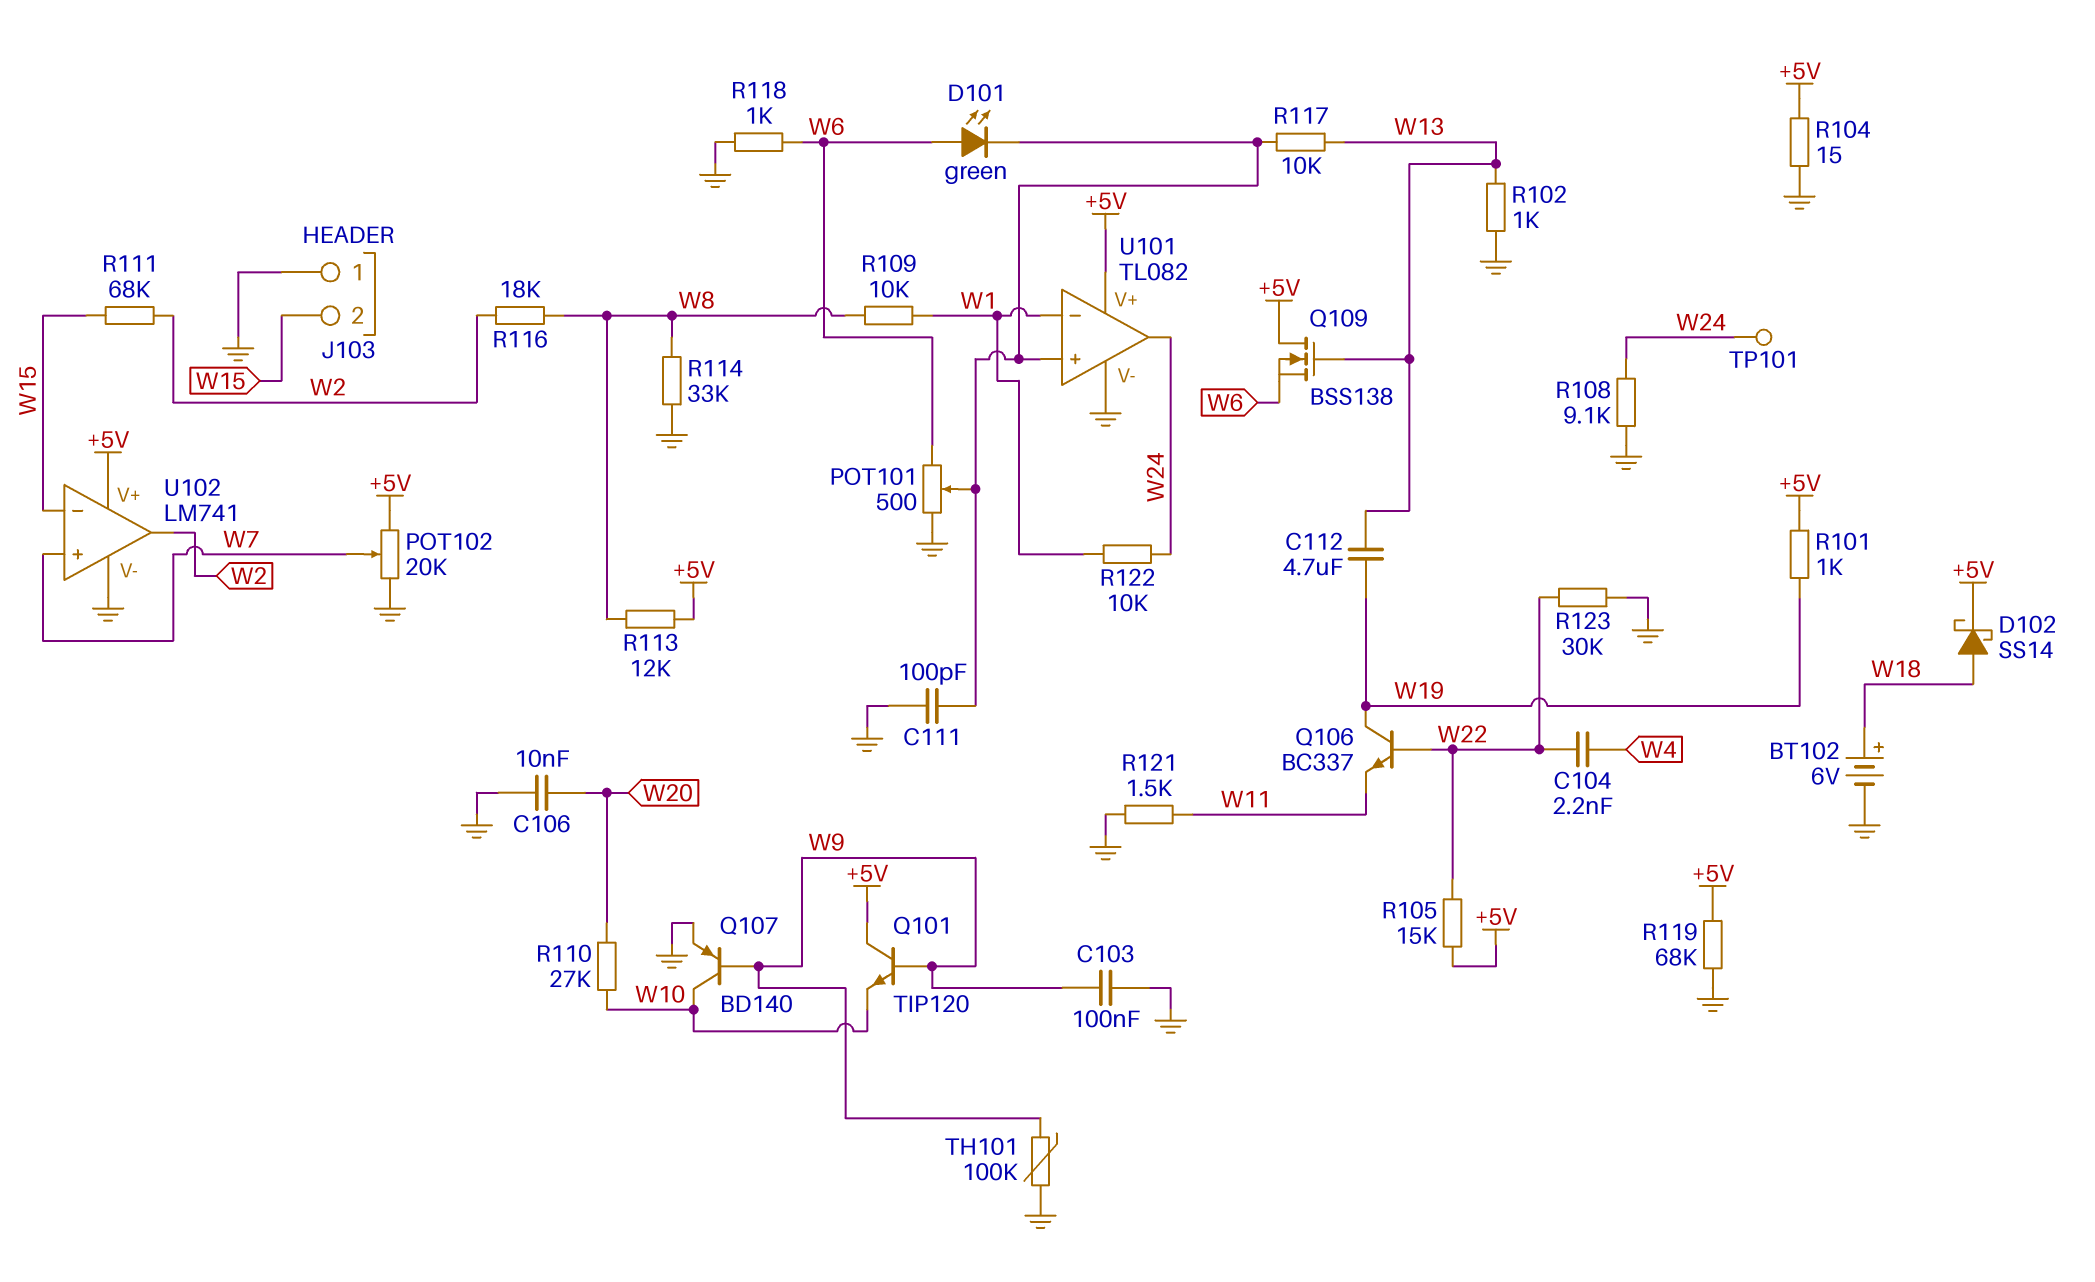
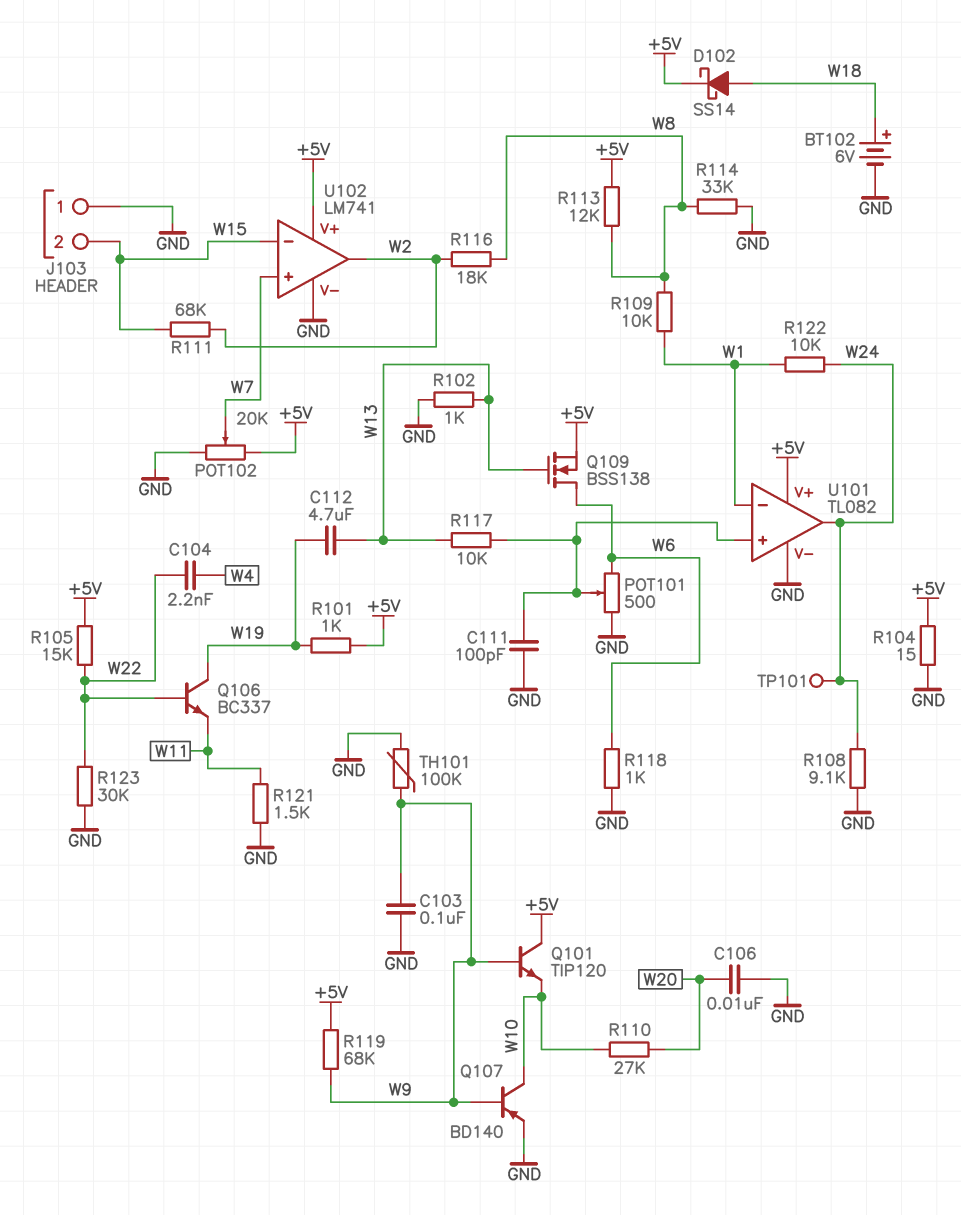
D101: LED green (A W6, K U101/in+) -> none
Q109: NMOS BSS138 (G W13, D +5V, S W6) -> NMOS BSS138 (G W13, D W6, S +5V)
R119: 68k (+5V, GND) -> 68k (+5V, W9)

